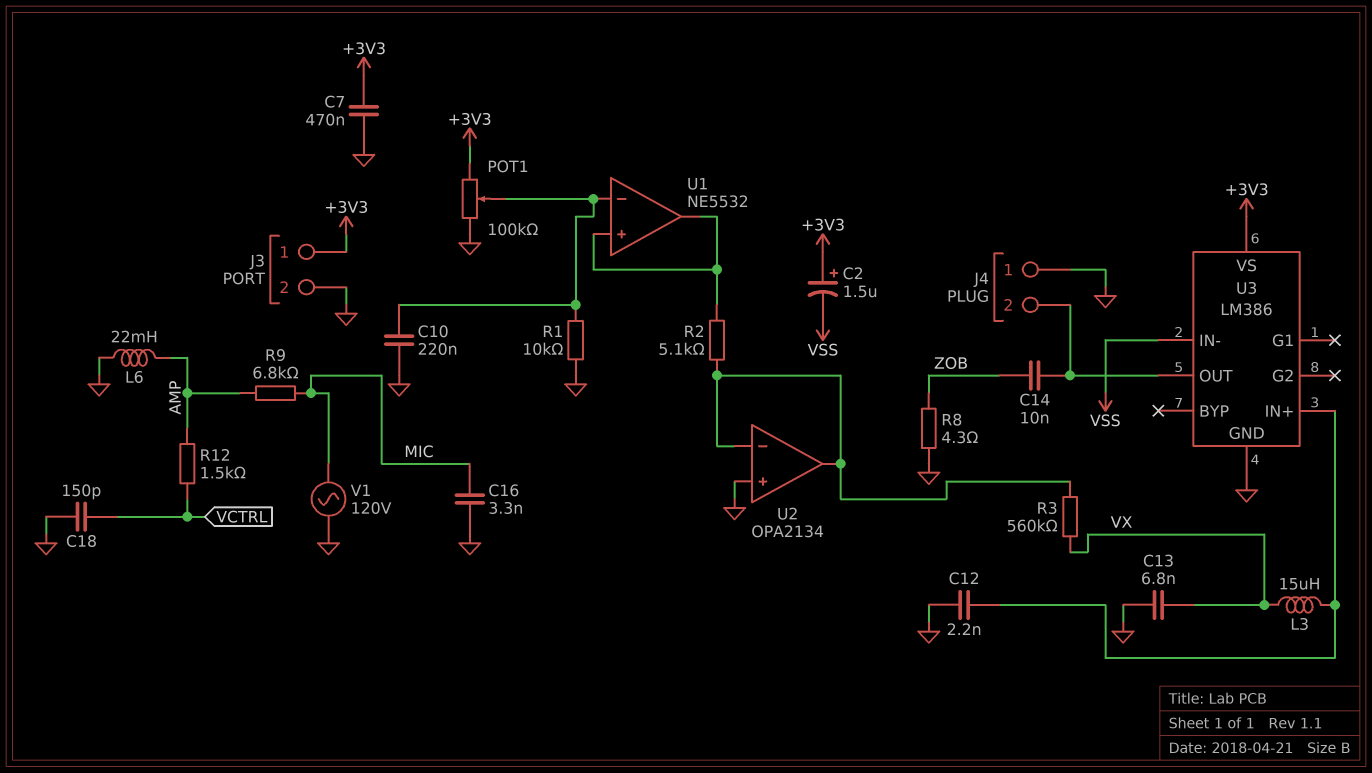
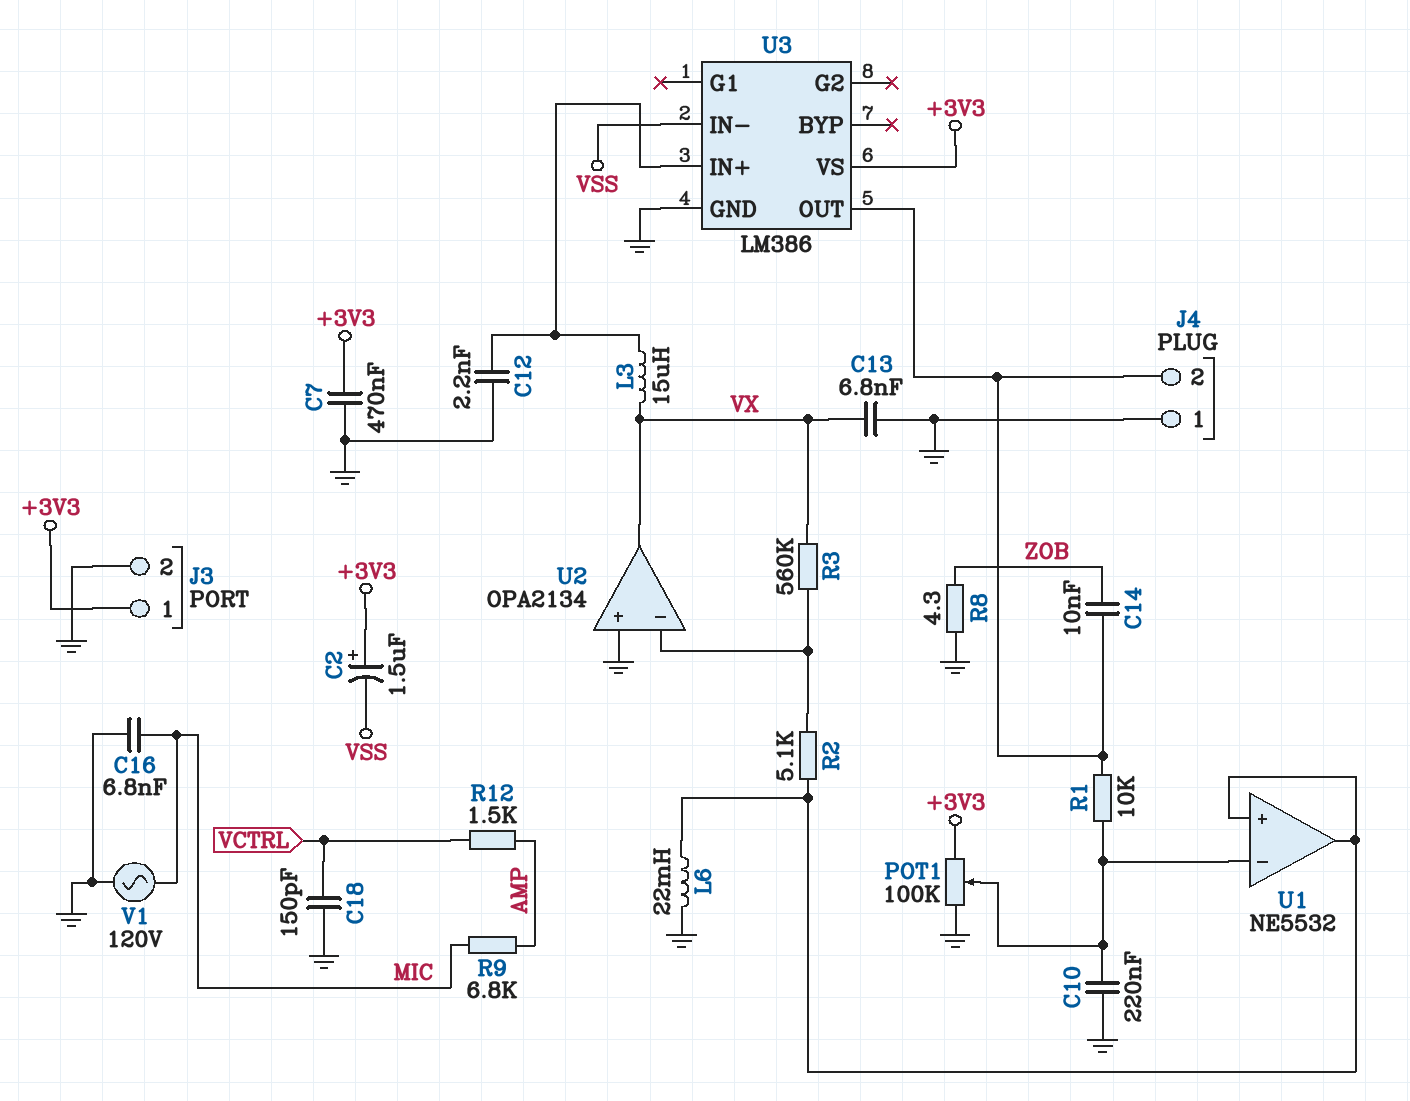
C16: 3.3nF (GND, MIC) -> 6.8nF (GND, MIC)
L6: 22mH (AMP, GND) -> 22mH (GND, U1/in+)
R1: 10k (GND, U1/in-) -> 10k (J4/2, U1/in-)
U2 pin out: U2/in- -> VX

